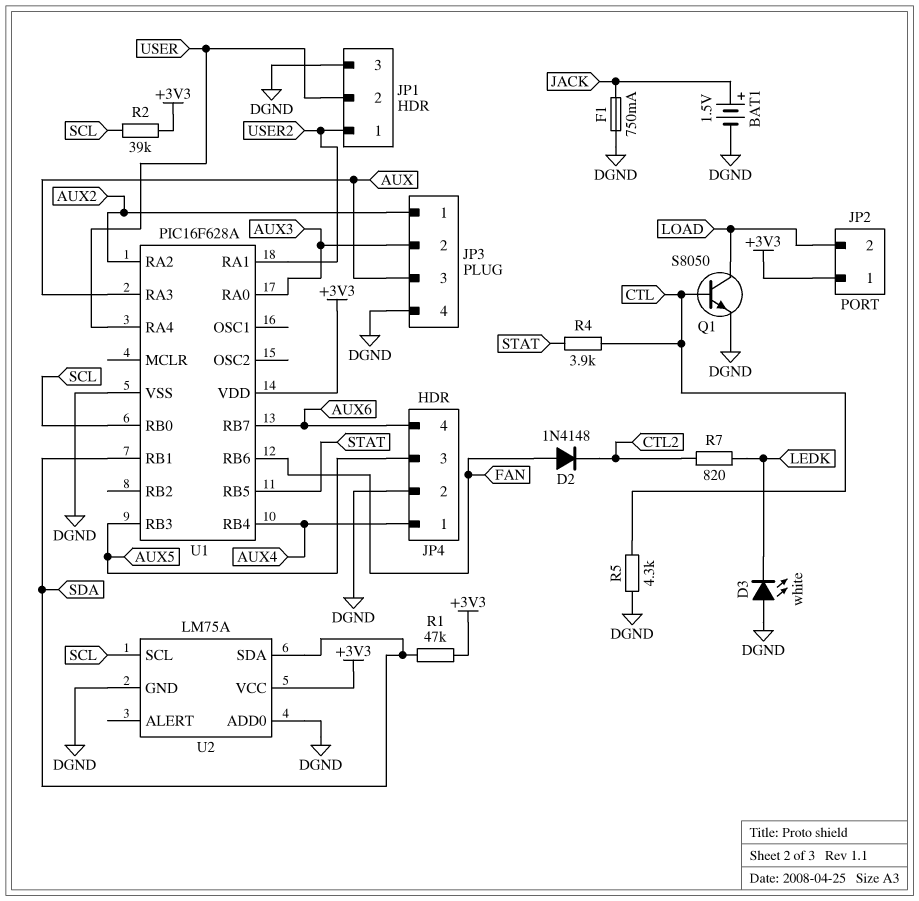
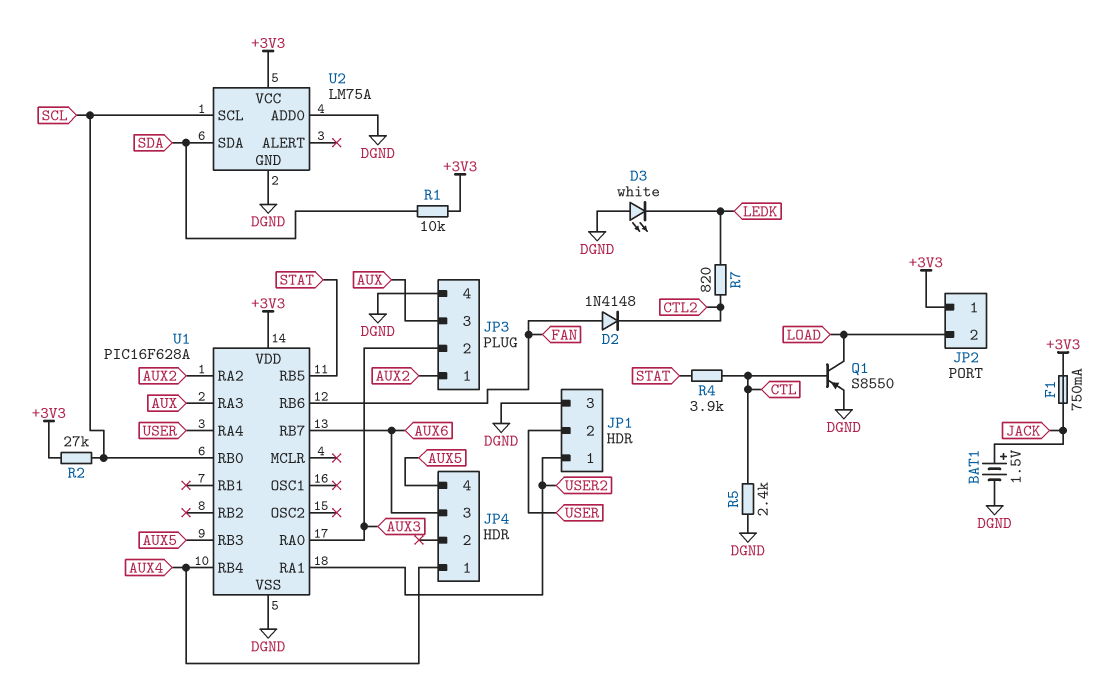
F1: 750mA (DGND, JACK) -> 750mA (+3V3, JACK)
JP4 pin 2: DGND -> none
JP4 pin 3: AUX5 -> AUX6
JP4 pin 4: AUX6 -> AUX5
Q1: NPN S8050 (B CTL, C LOAD, E DGND) -> PNP S8550 (B CTL, C LOAD, E DGND)
R1: 47k (+3V3, SDA) -> 10k (+3V3, SDA)
R2: 39k (+3V3, SCL) -> 27k (+3V3, SCL)
R5: 4.3k (CTL, DGND) -> 2.4k (CTL, DGND)
U1 pin RB1: SDA -> none

